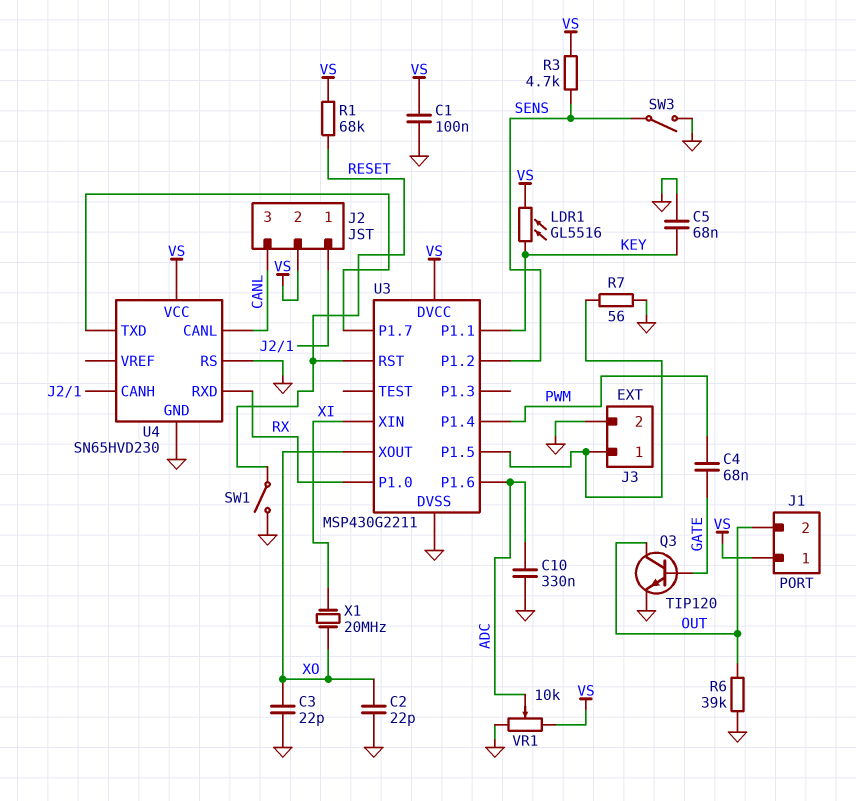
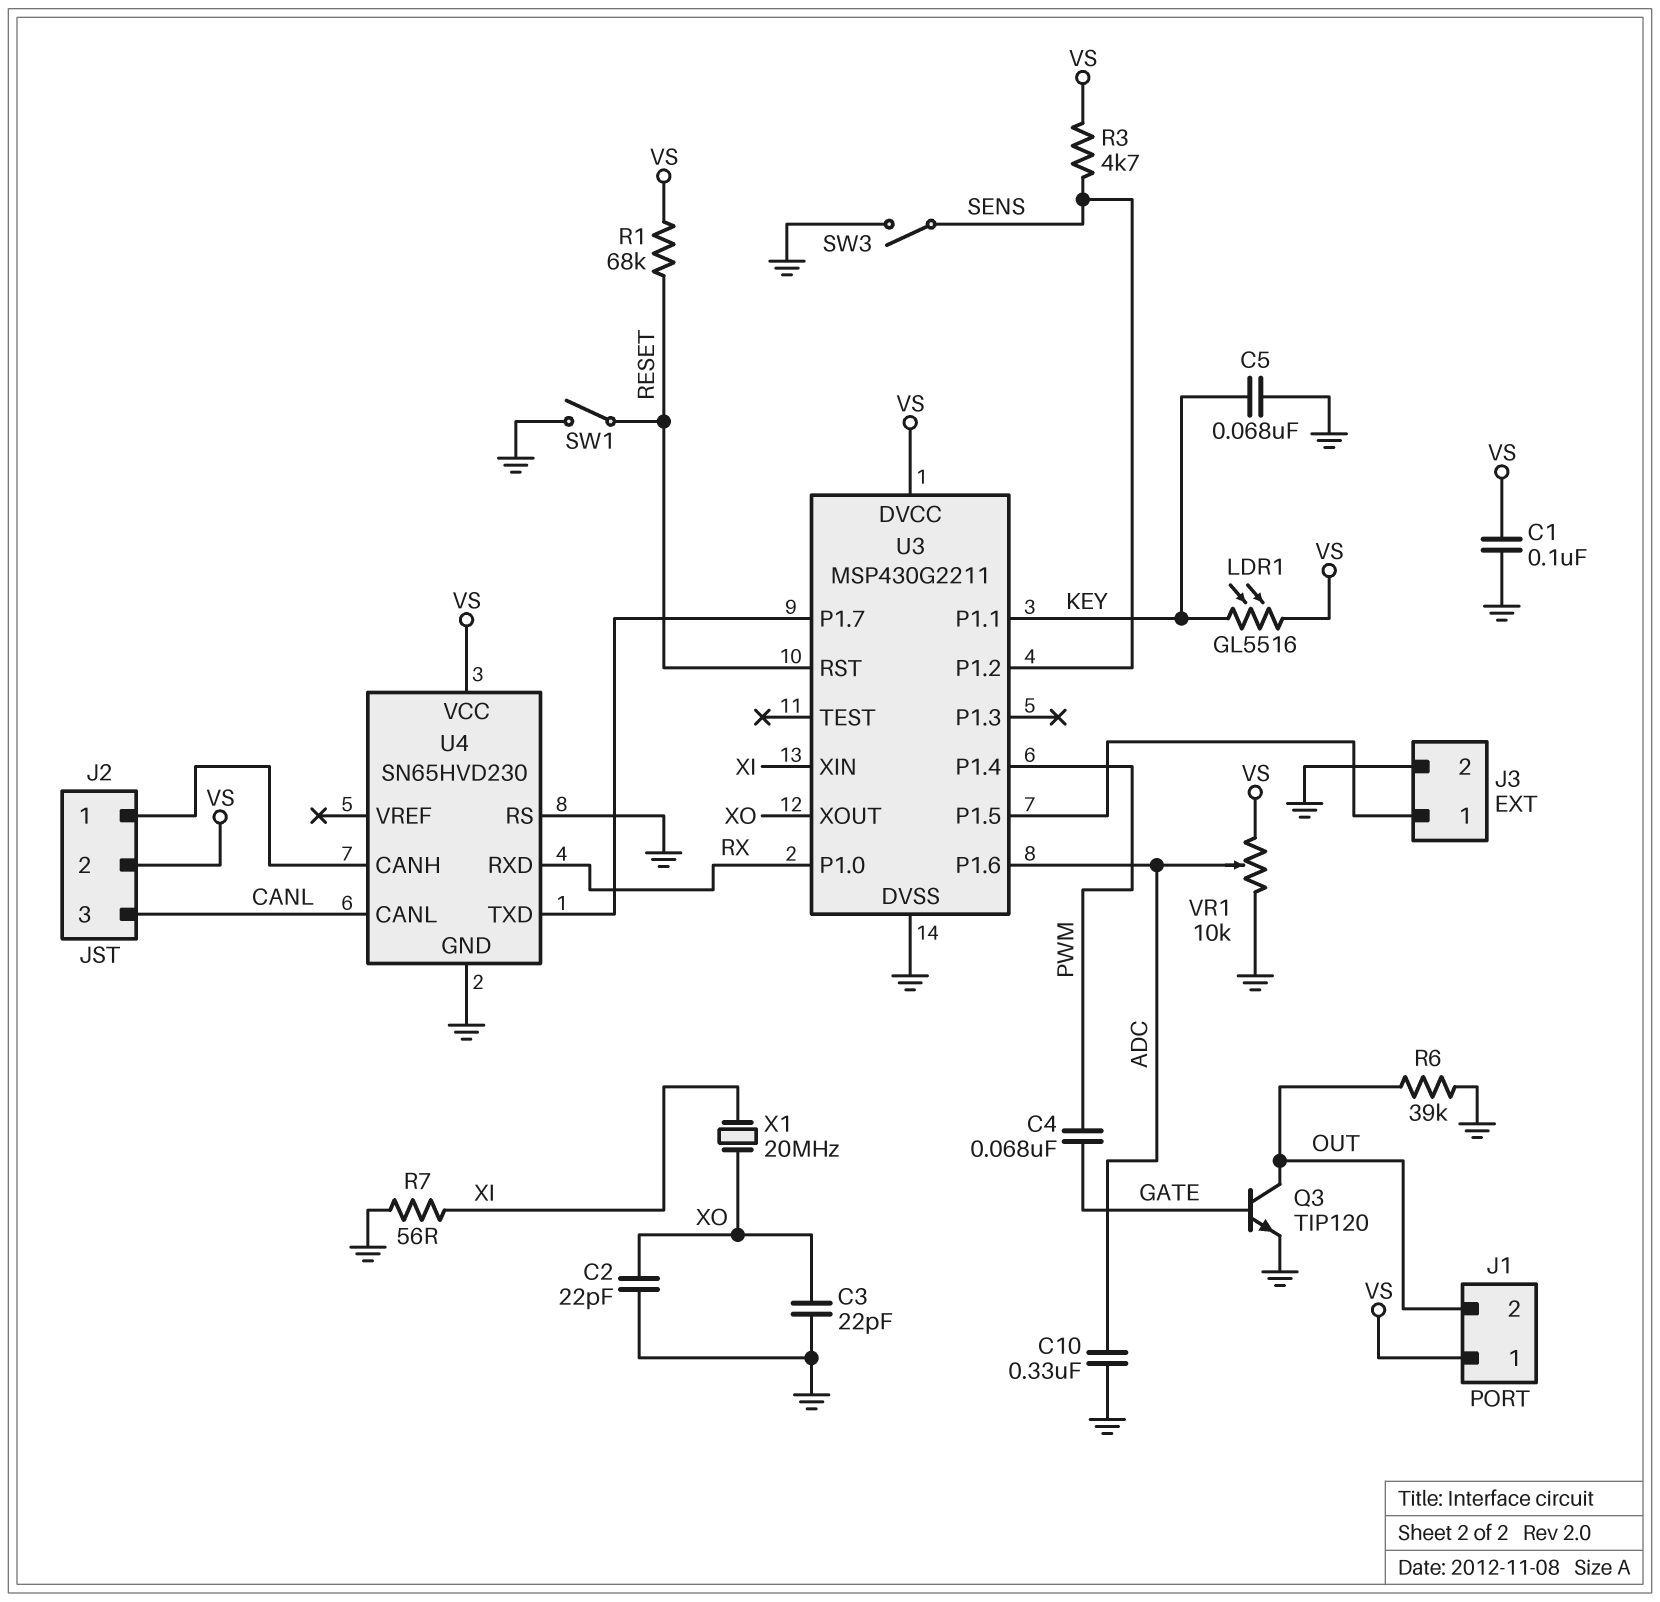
R7: 56 (GND, J3/1) -> 56 (GND, XI)

